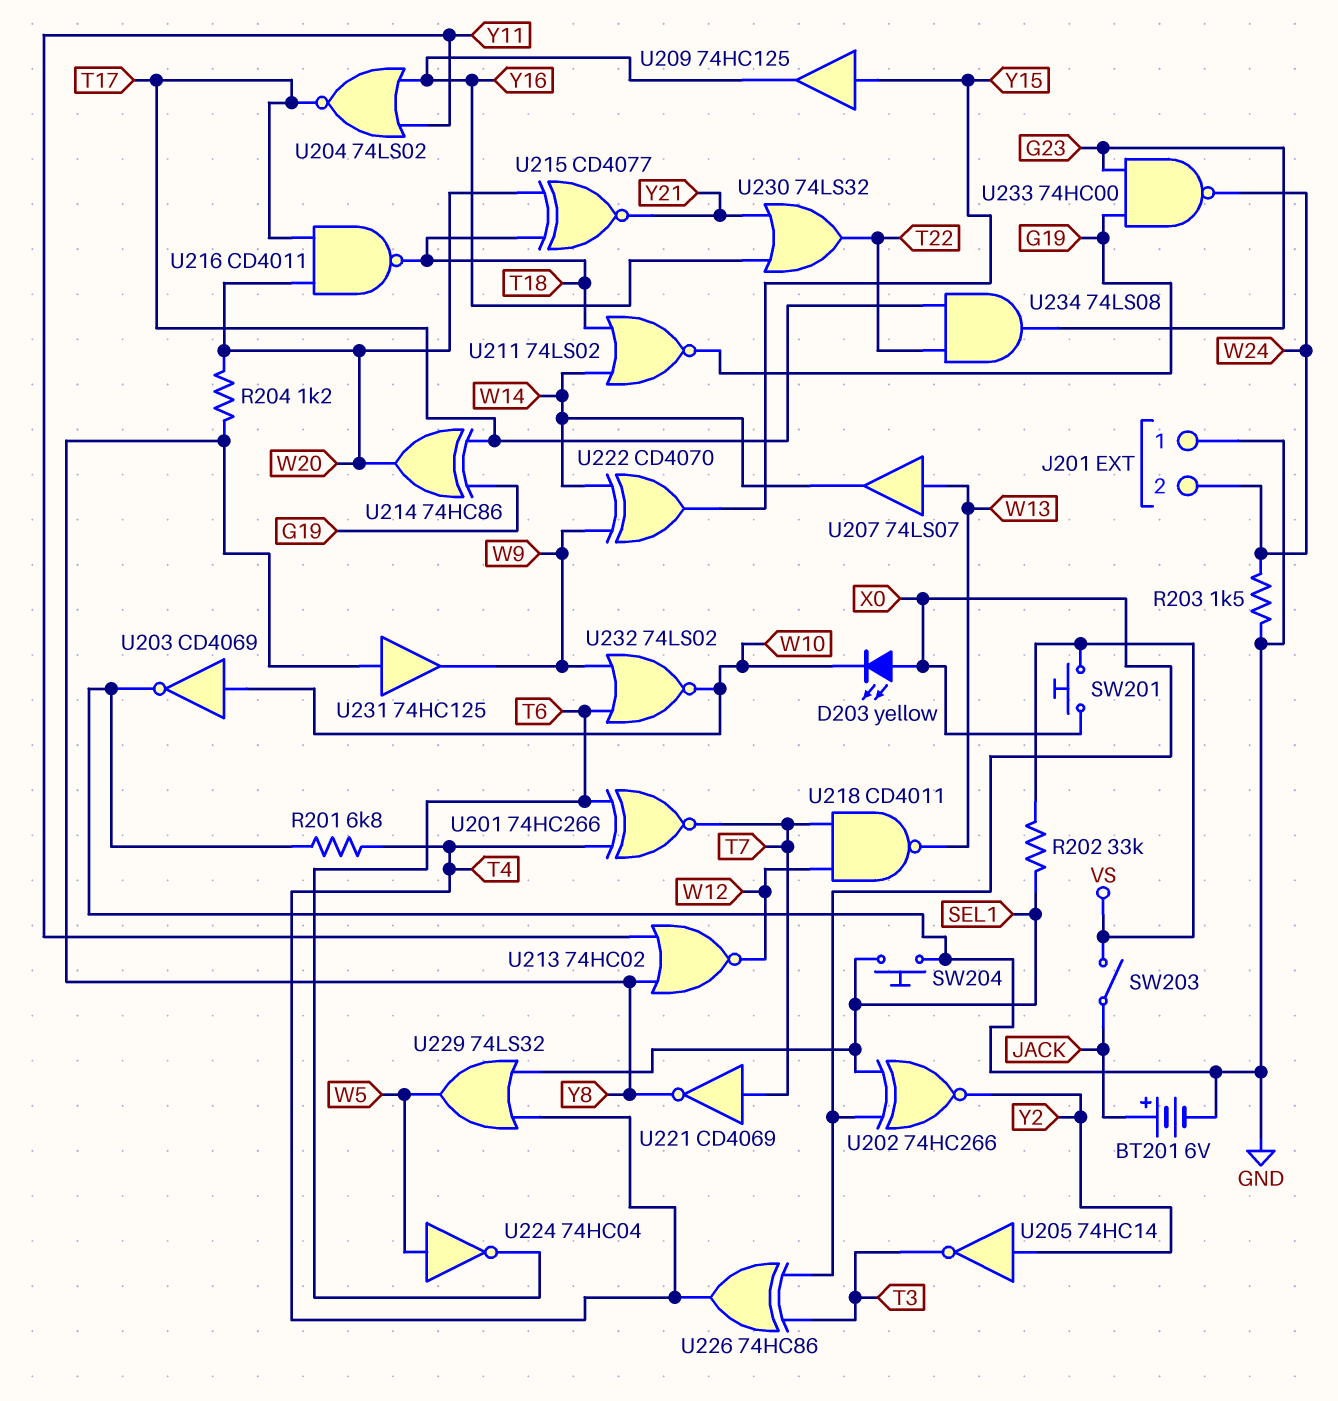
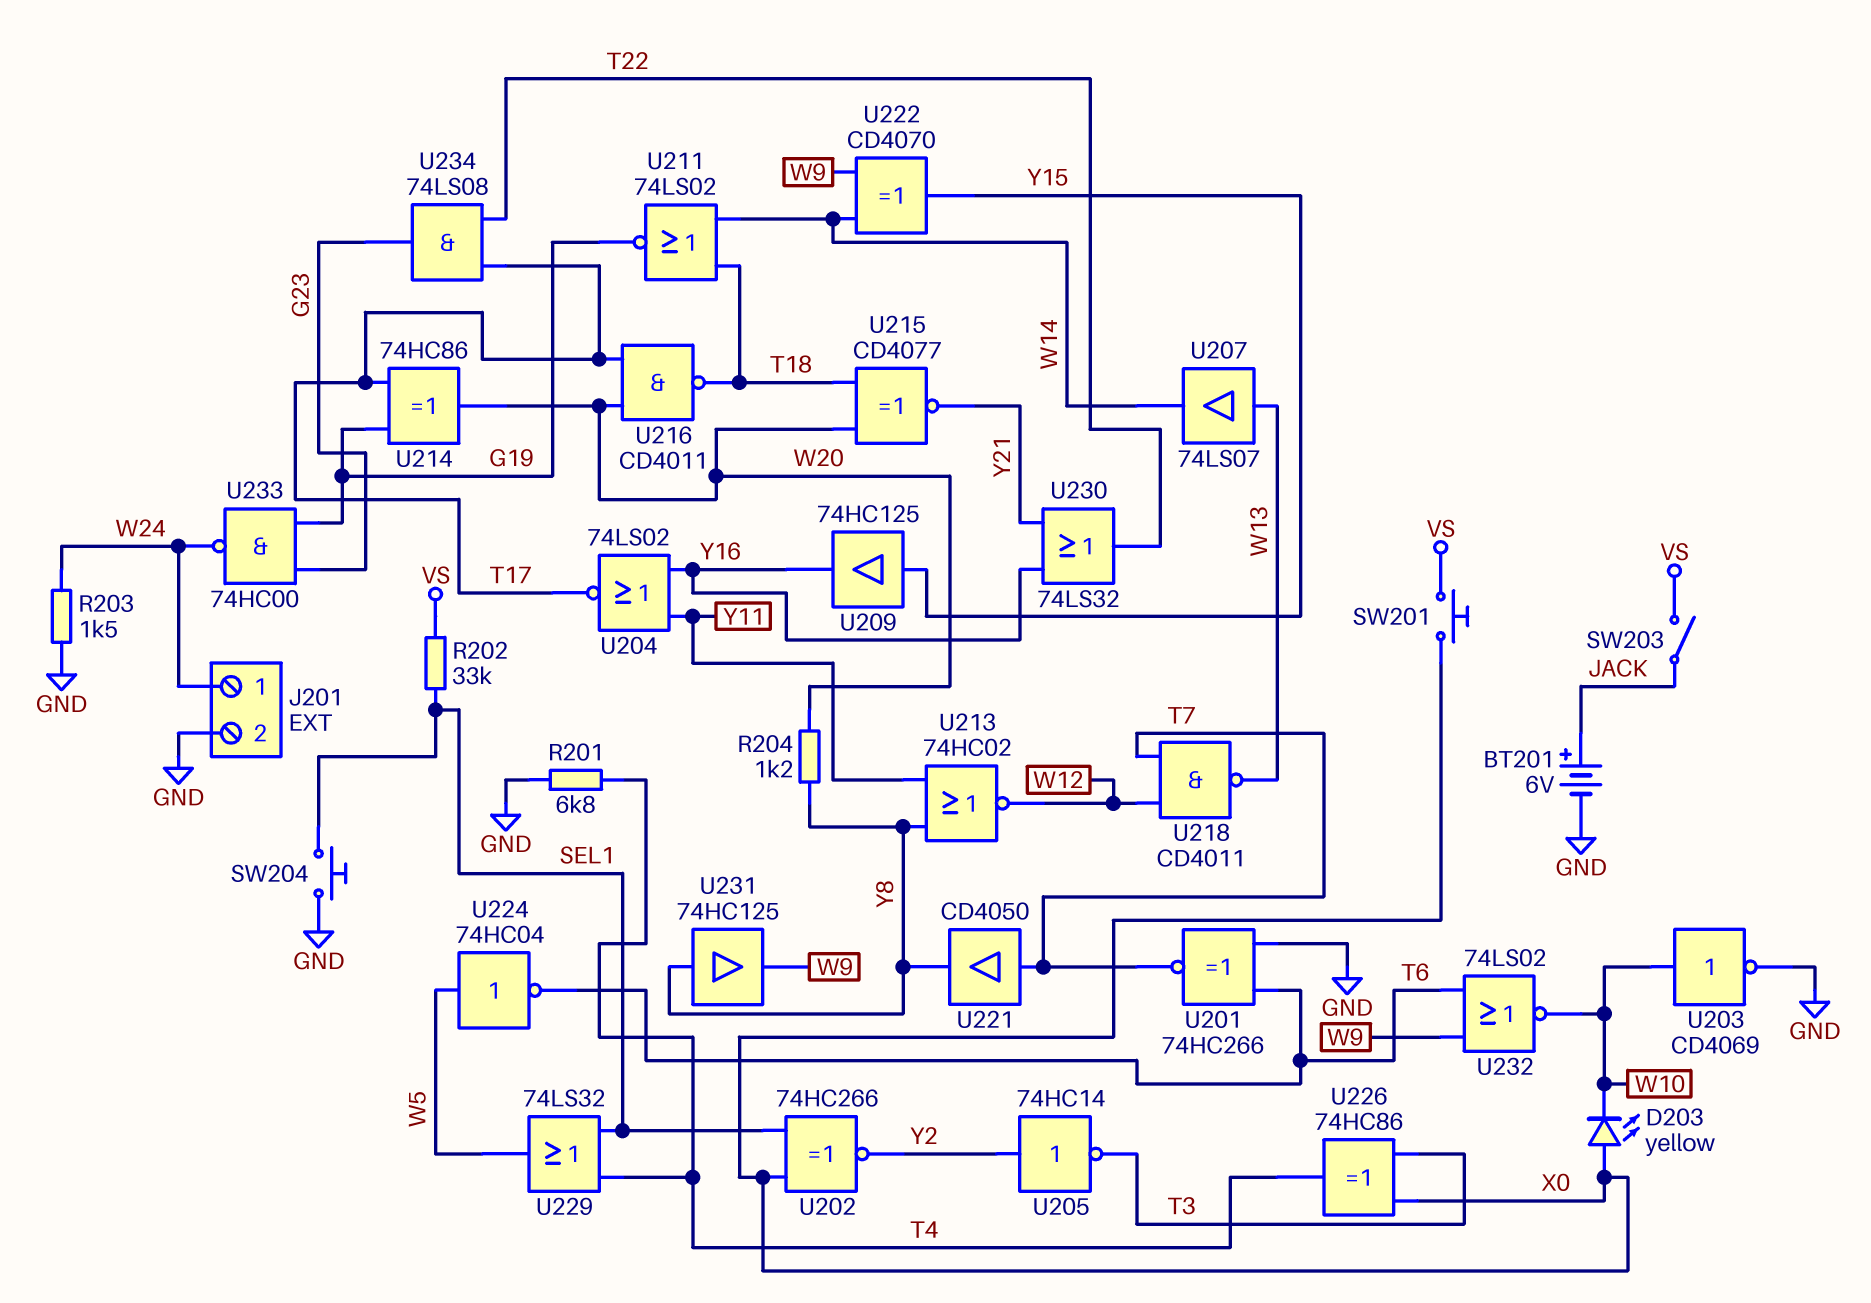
J201 pin 1: GND -> W24
J201 pin 2: W24 -> GND
U201: XNOR 74HC266 (in T4, in T6, out T7) -> XNOR 74HC266 (in GND, in T6, out T7)
U221: NOT CD4069 (in T7, out Y8) -> buffer CD4050 (in T7, out Y8)

